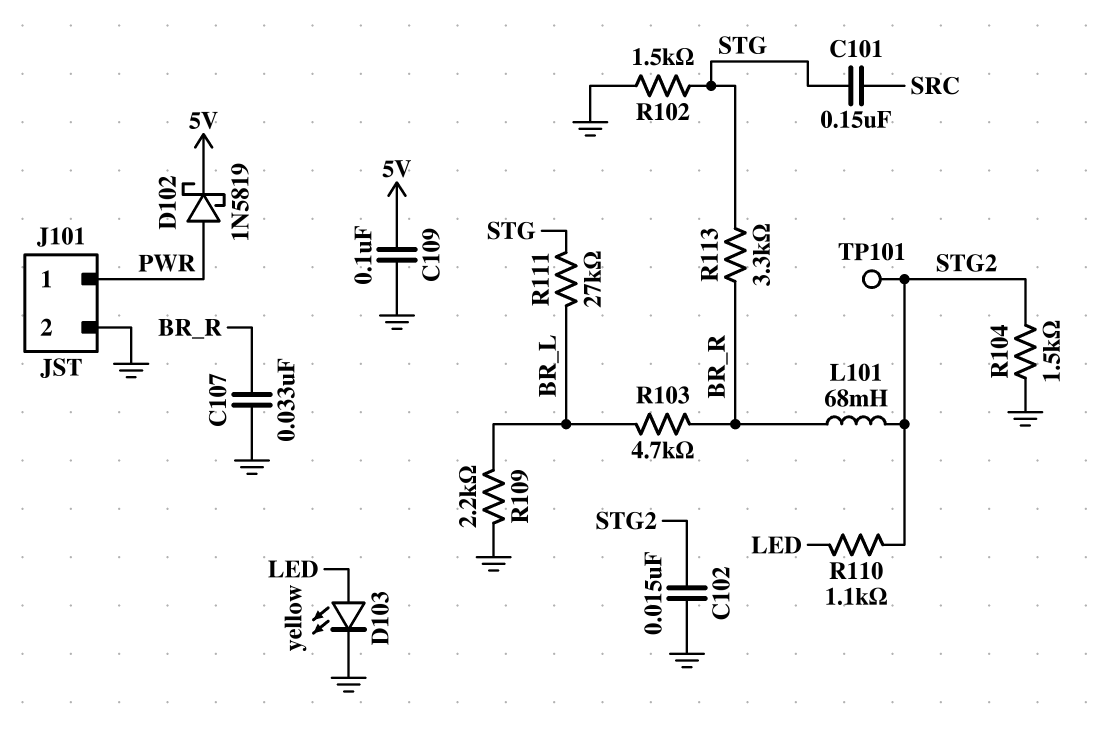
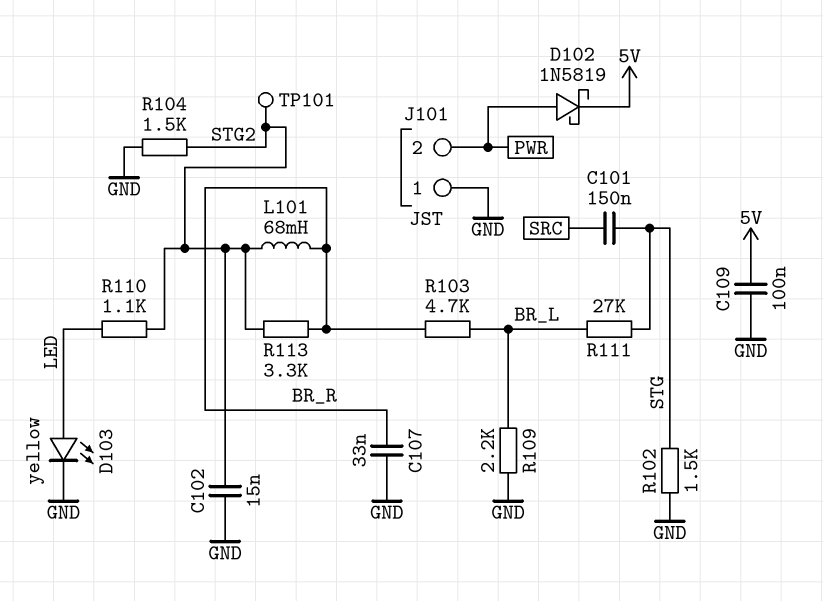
J101 pin 1: PWR -> GND
J101 pin 2: GND -> PWR
R113: 3.3k (BR_R, STG) -> 3.3k (BR_R, STG2)

